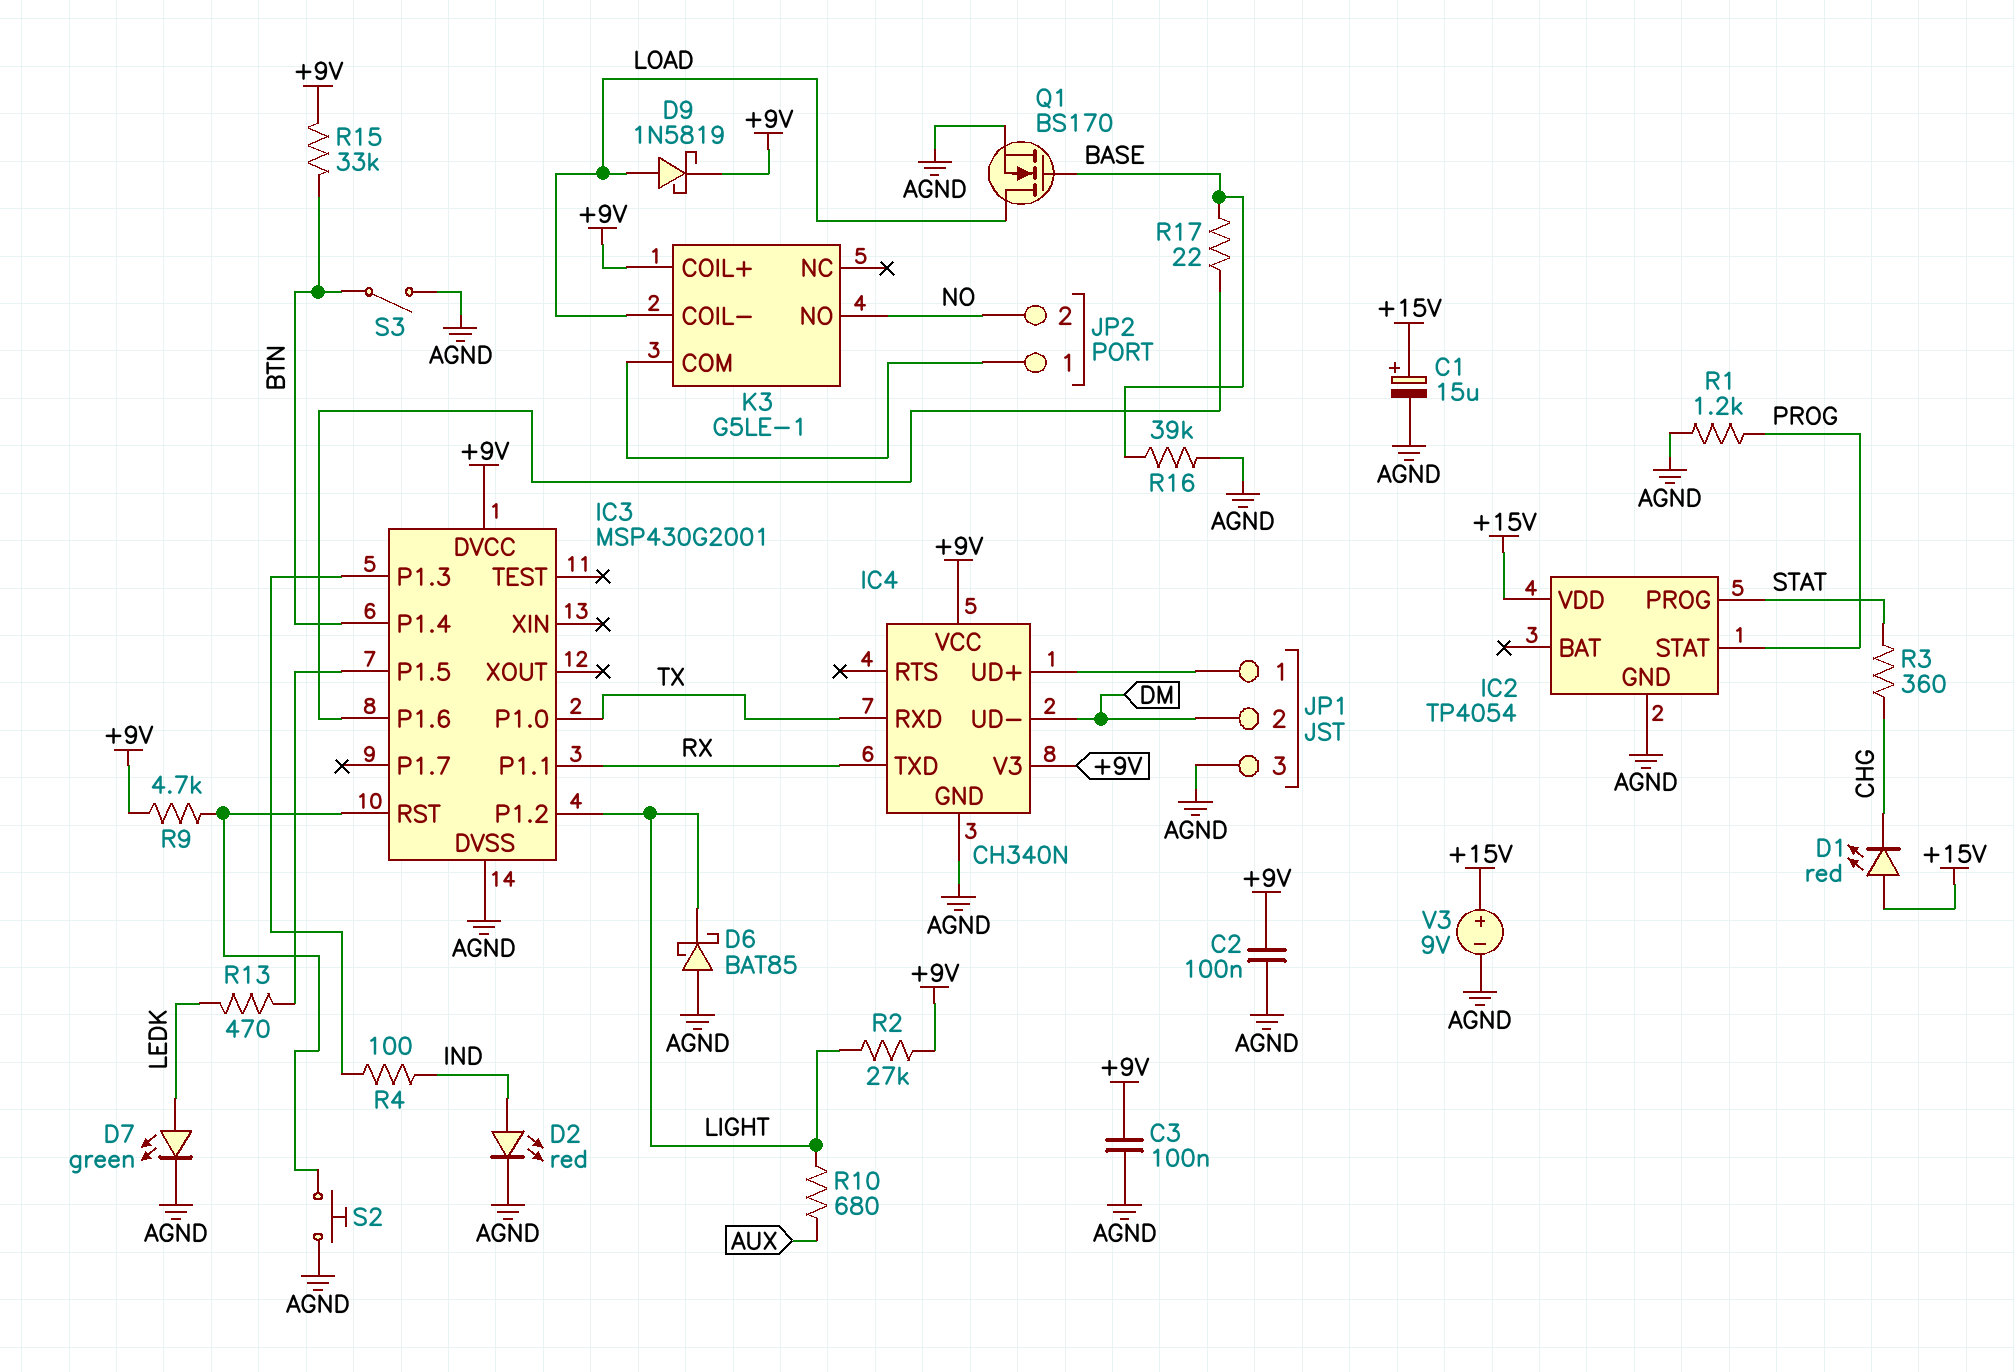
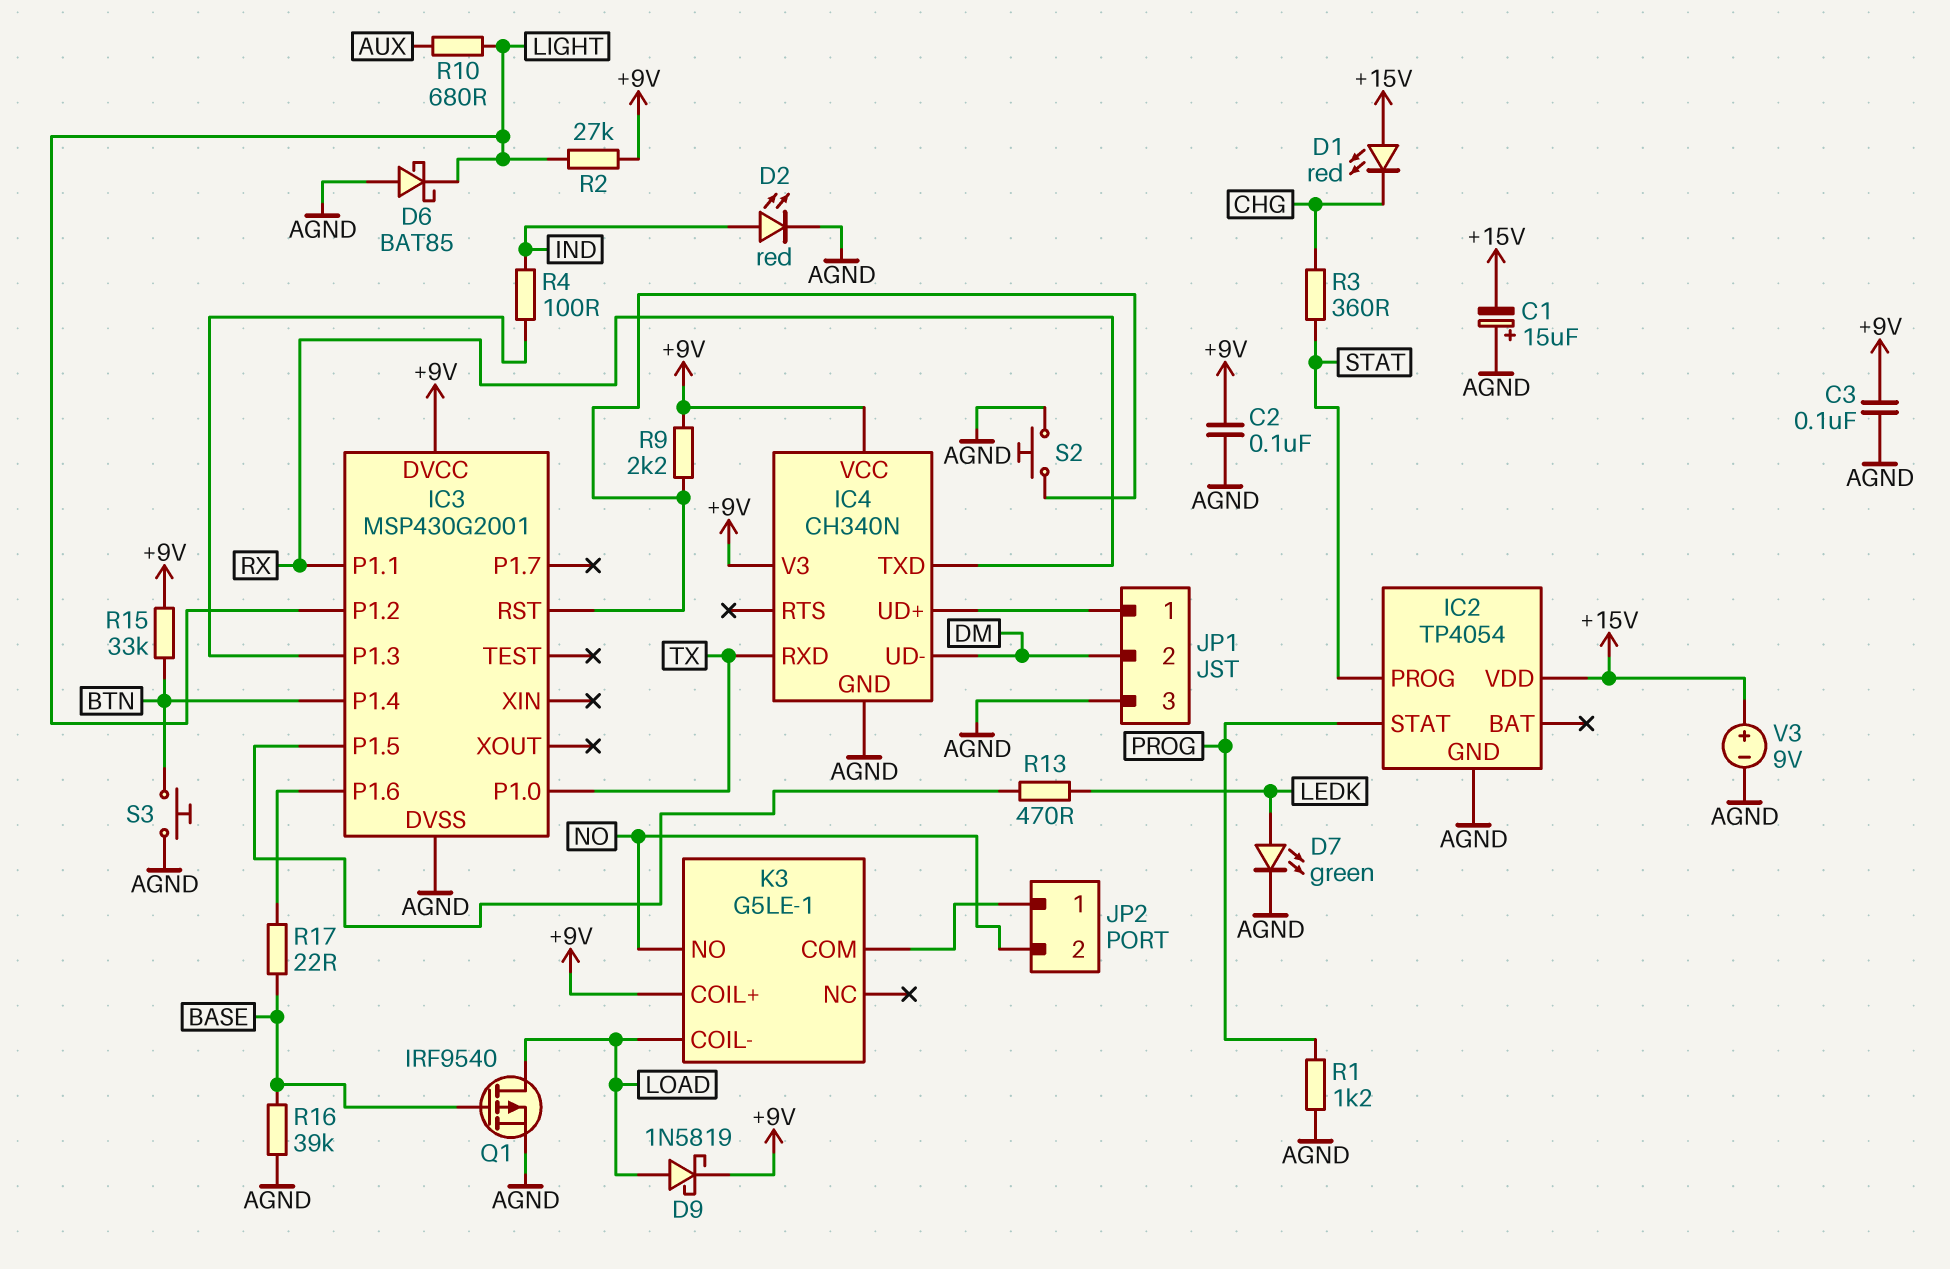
C1: 15uF (plus +15V, minus AGND) -> 15uF (plus AGND, minus +15V)
Q1: NMOS BS170 (G BASE, D LOAD, S AGND) -> PMOS IRF9540 (G BASE, D LOAD, S AGND)
R9: 4.7k (+9V, IC3/RST) -> 2.2k (+9V, IC3/RST)
S3: switch (AGND, BTN) -> button (AGND, BTN)

